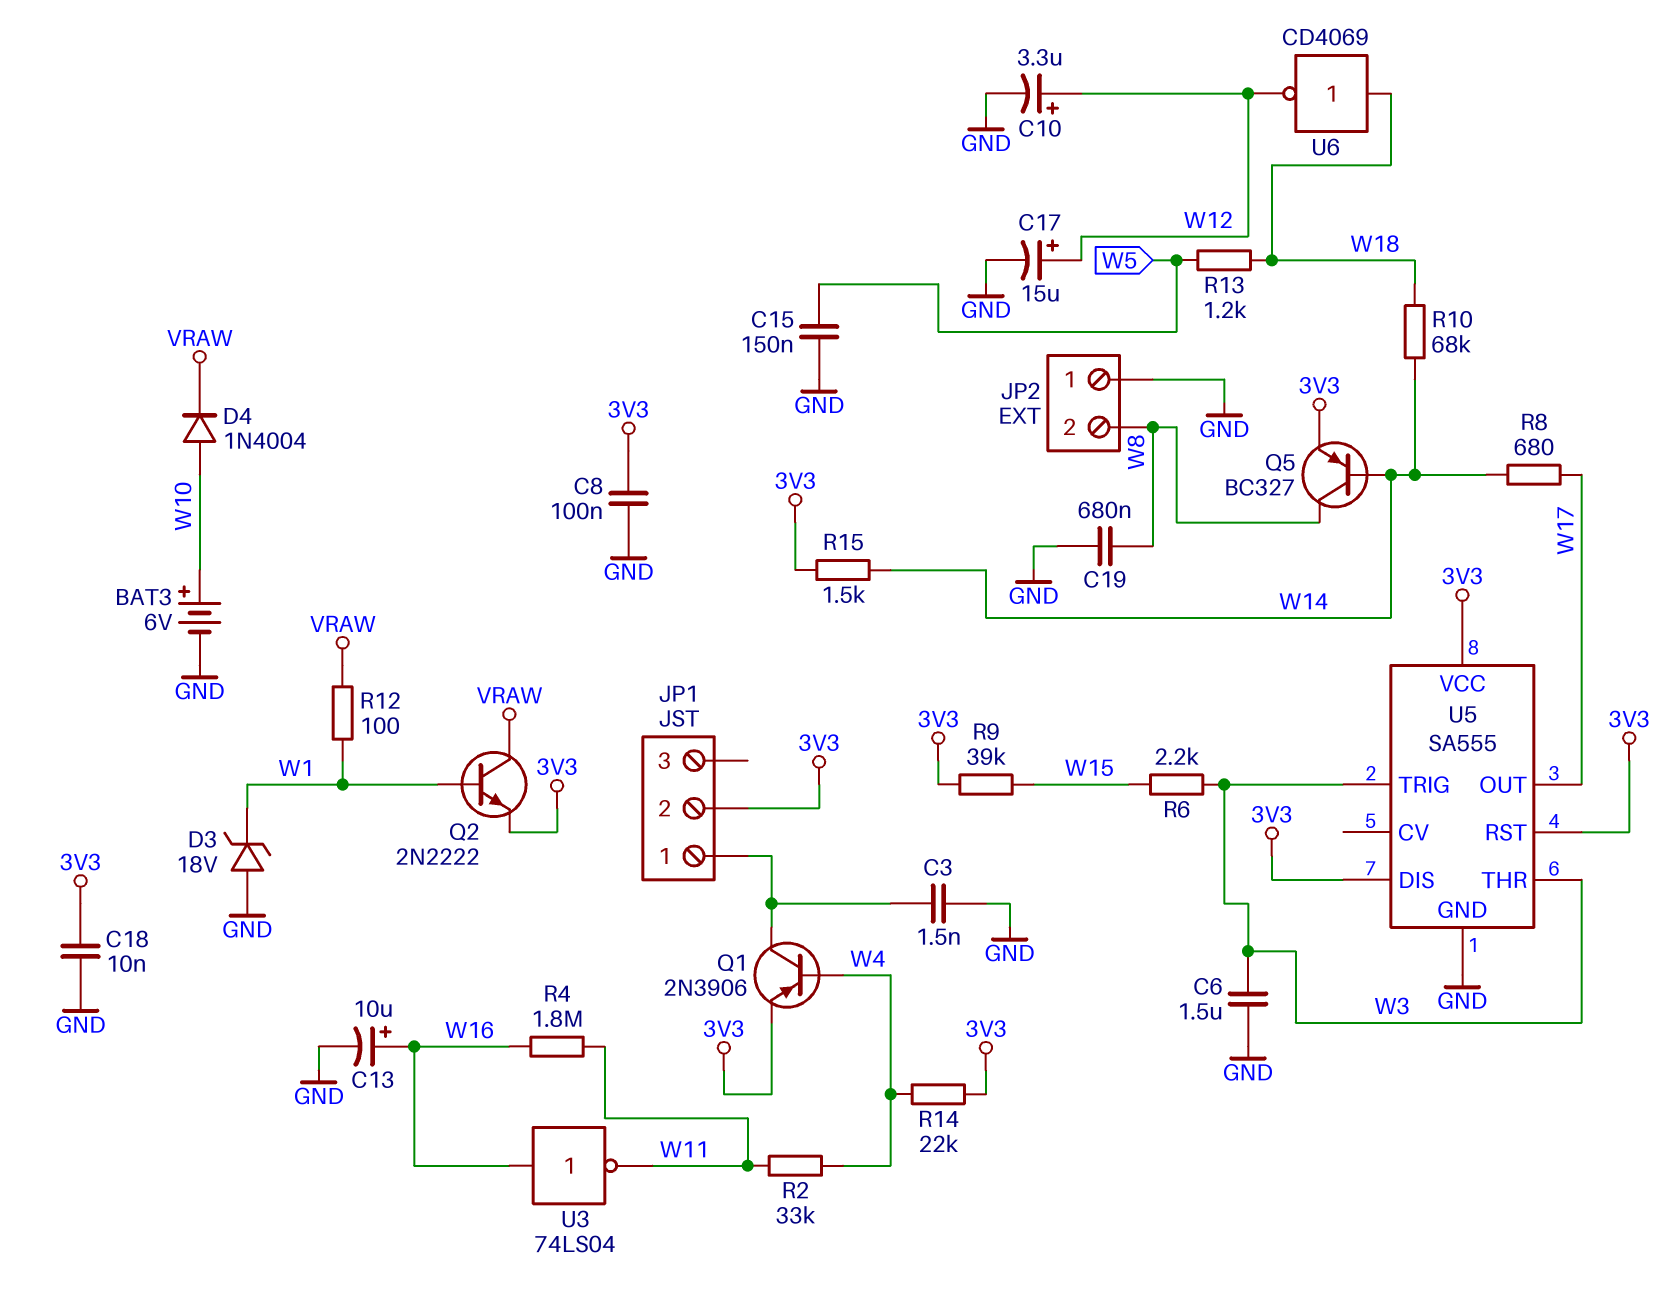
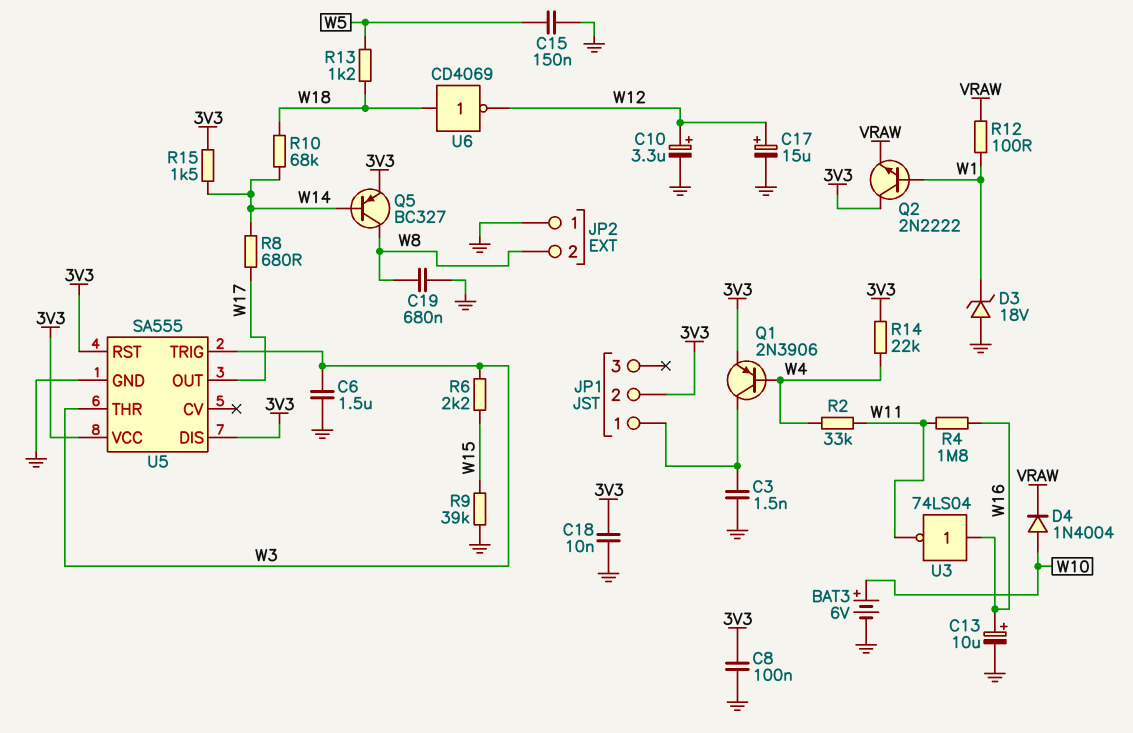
Q2: NPN 2N2222 (B W1, C VRAW, E 3V3) -> NPN 2N2222 (B W1, C 3V3, E VRAW)
R9: 39k (3V3, W15) -> 39k (GND, W15)

